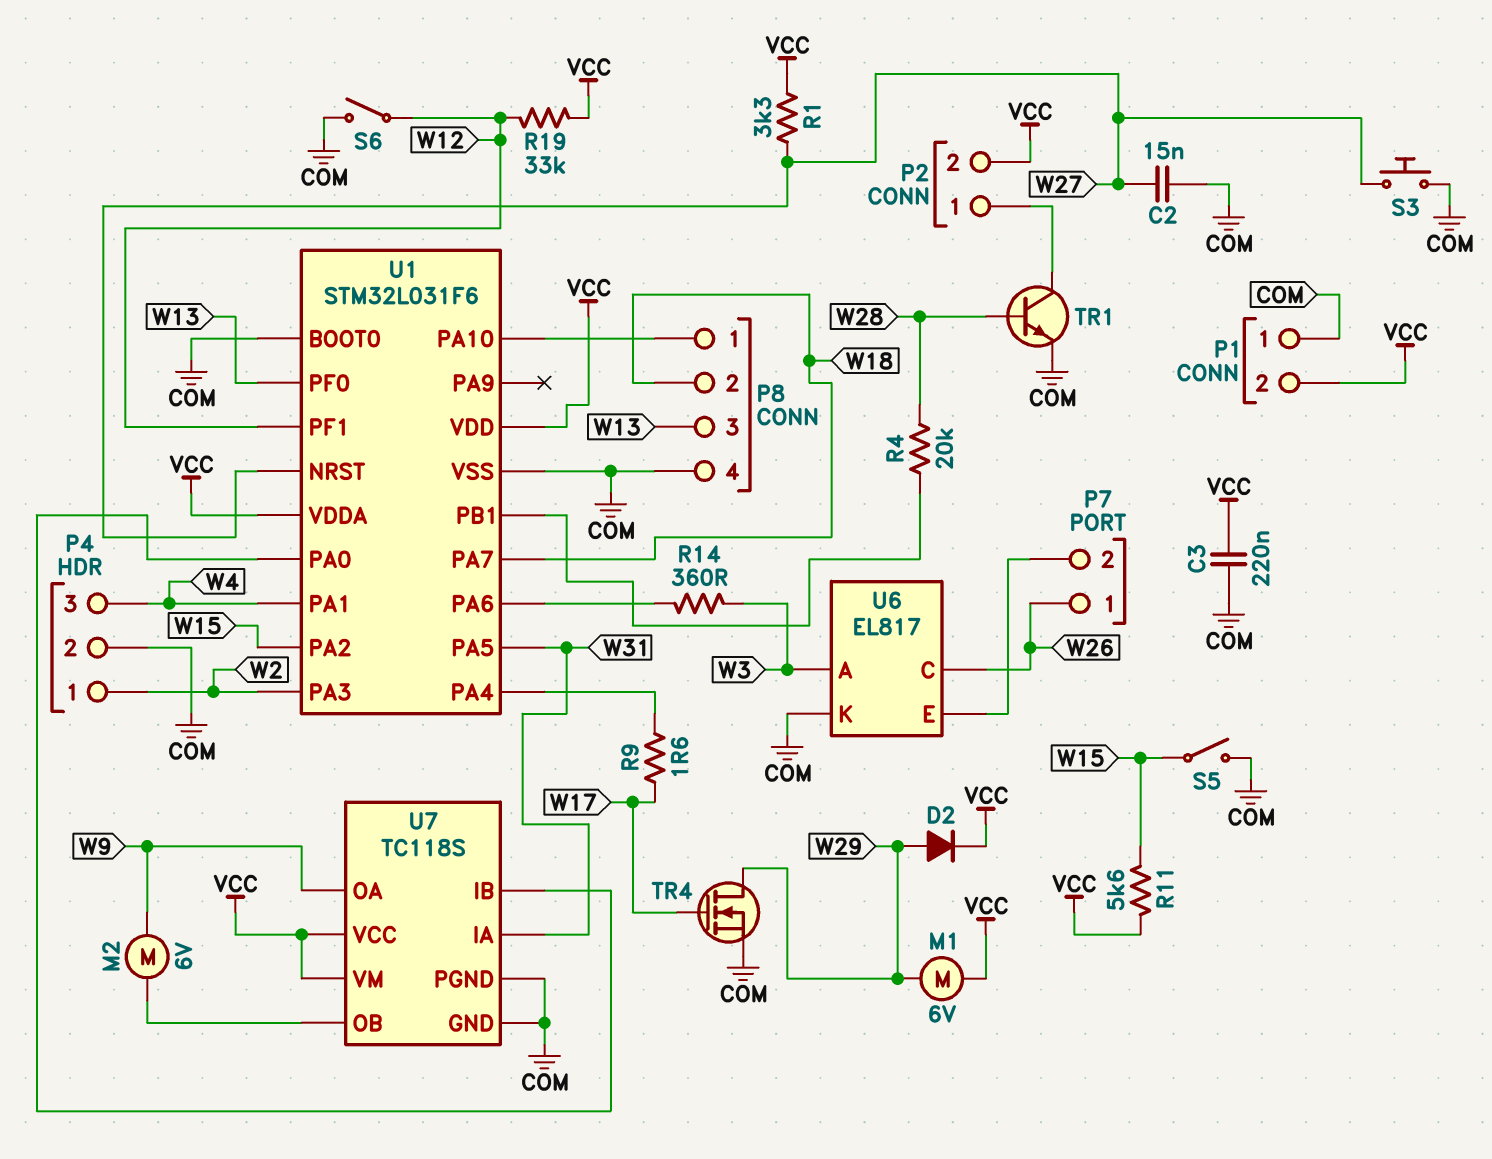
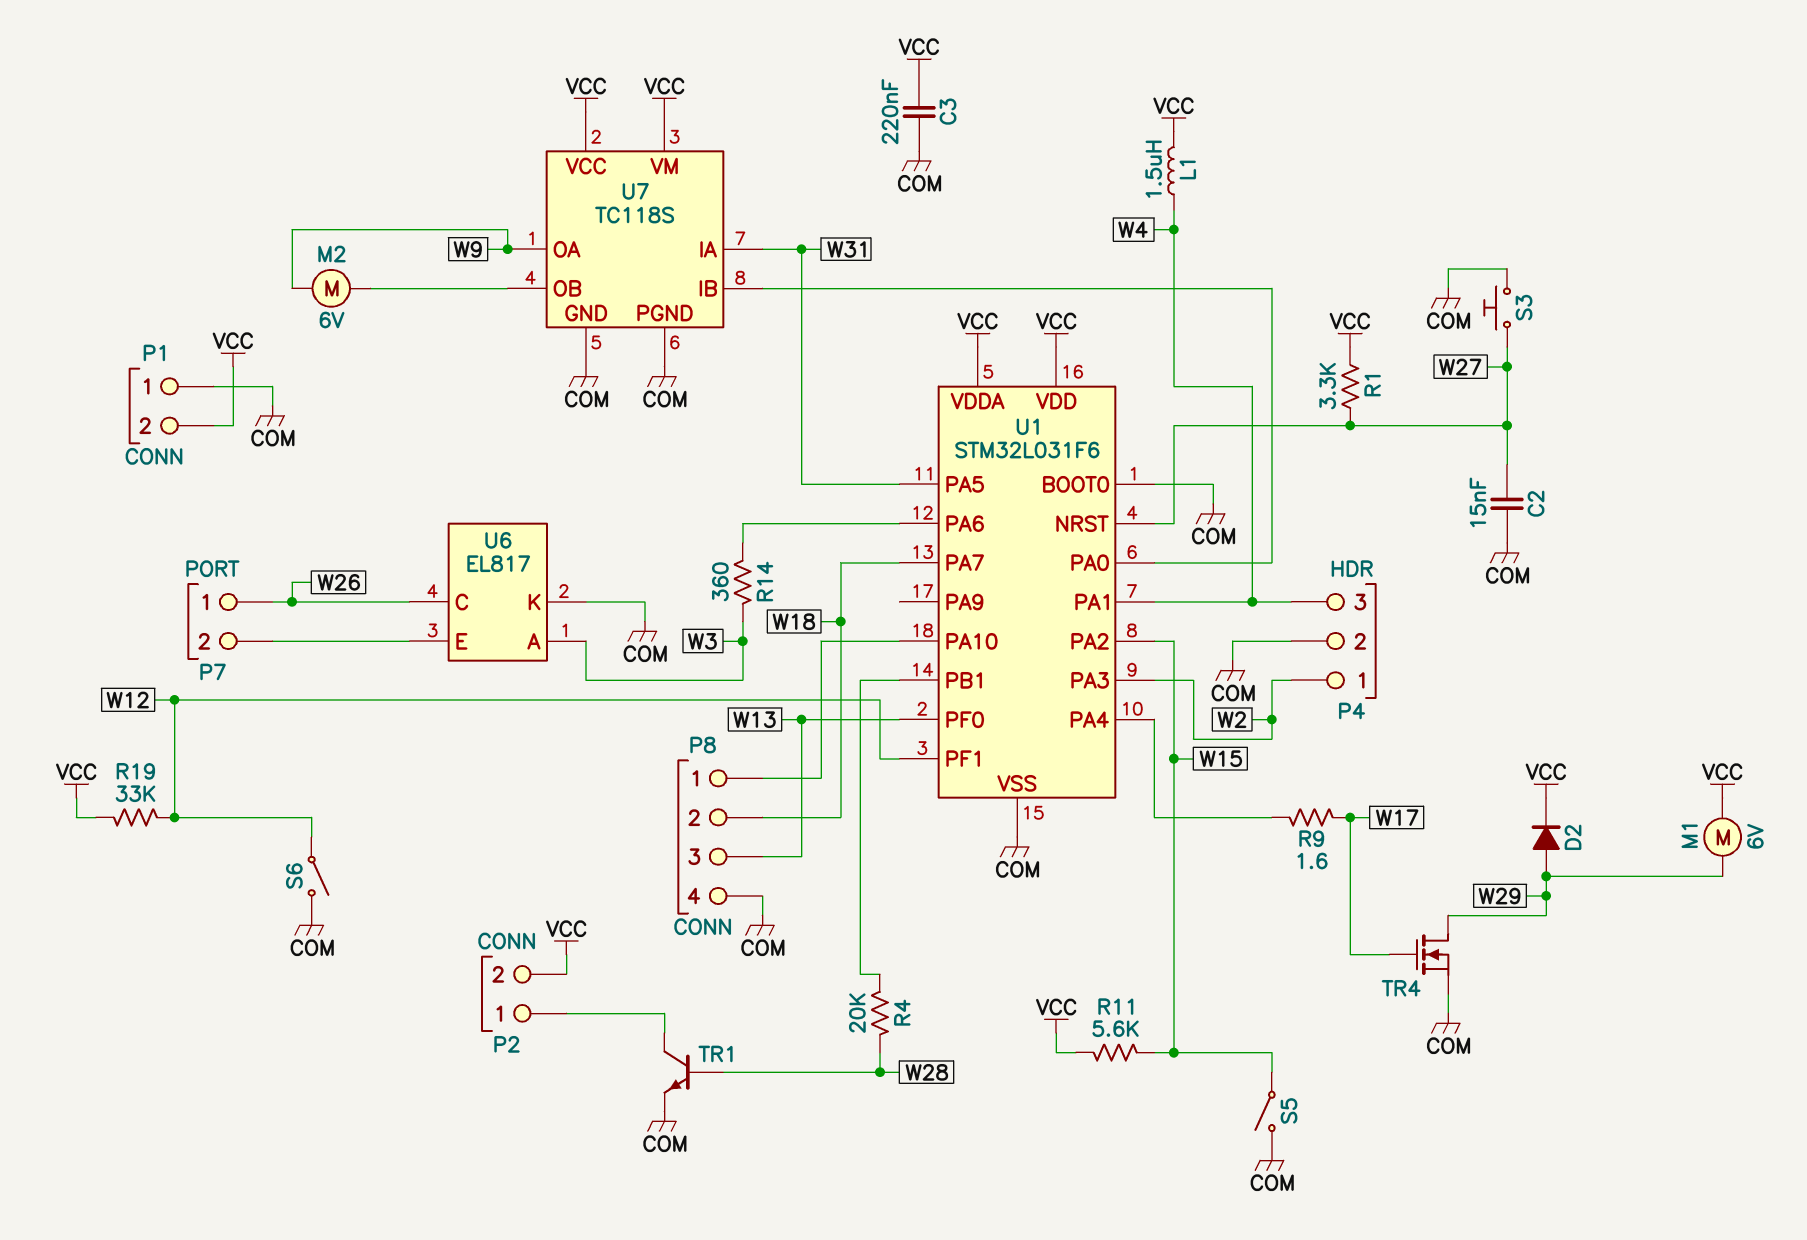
L1: none -> 1.5uH (VCC, W4)

